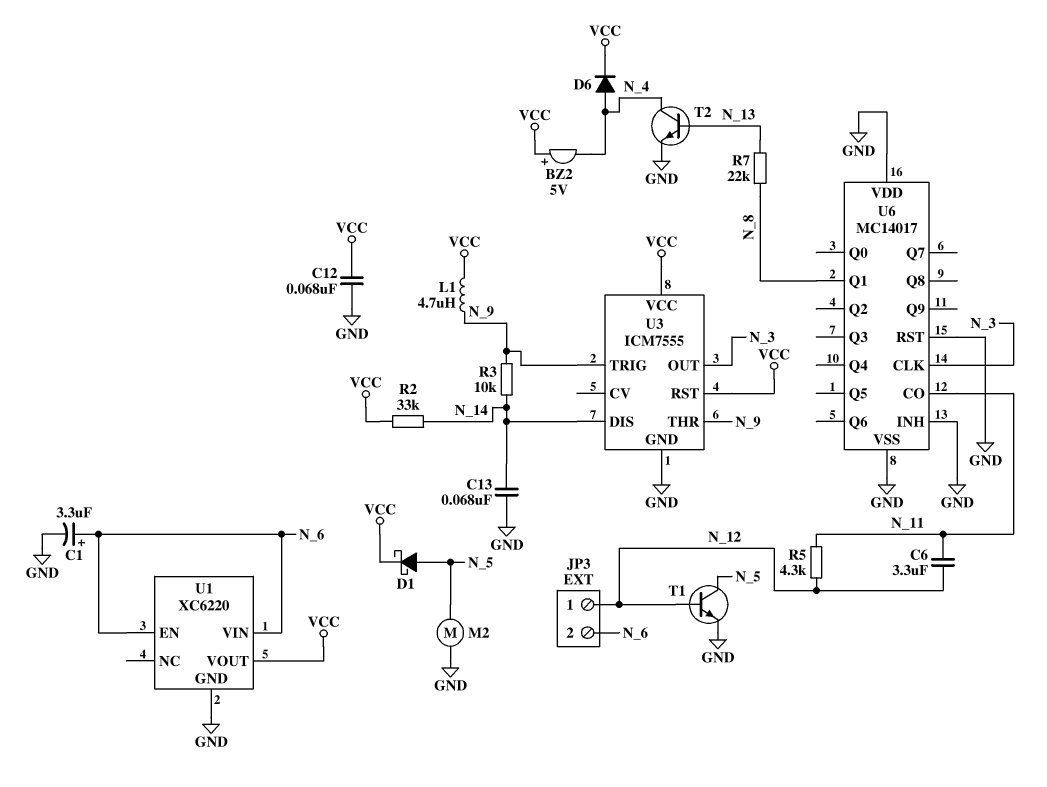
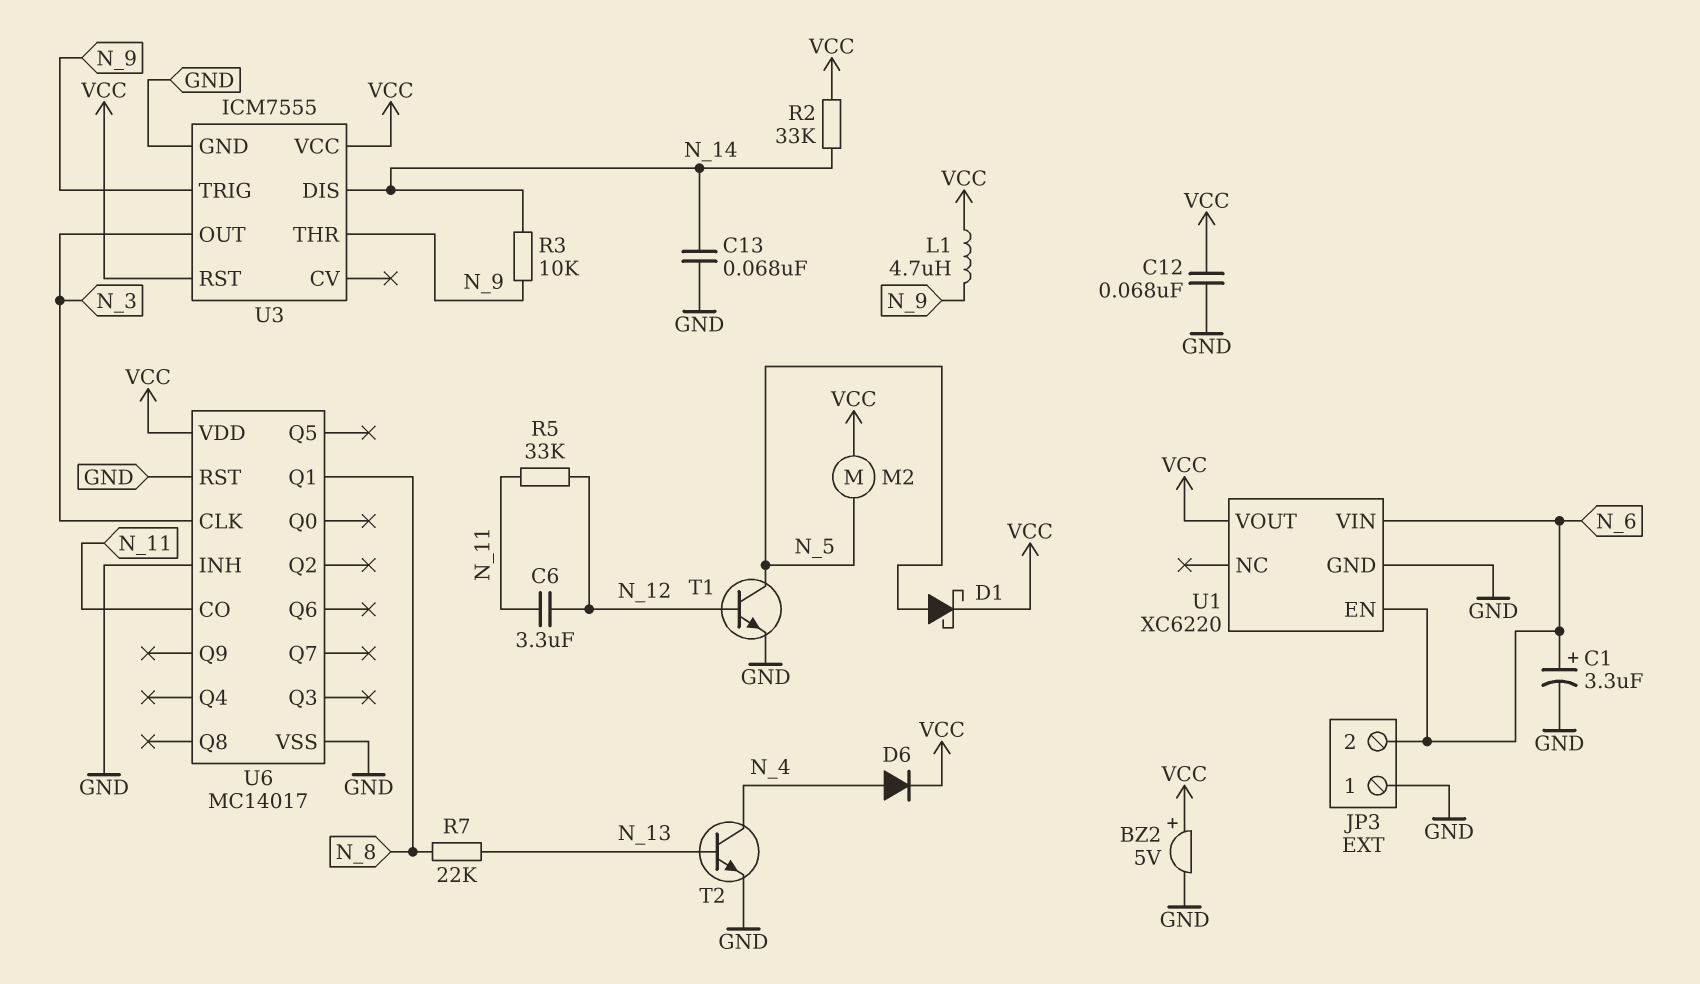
BZ2: buzzer 5V (plus VCC, minus N_4) -> buzzer 5V (plus VCC, minus GND)
JP3 pin 1: N_12 -> GND
M2: motor (GND, N_5) -> motor (N_5, VCC)
R5: 4.3k (N_11, N_12) -> 33k (N_11, N_12)
U6 pin VDD: GND -> VCC

